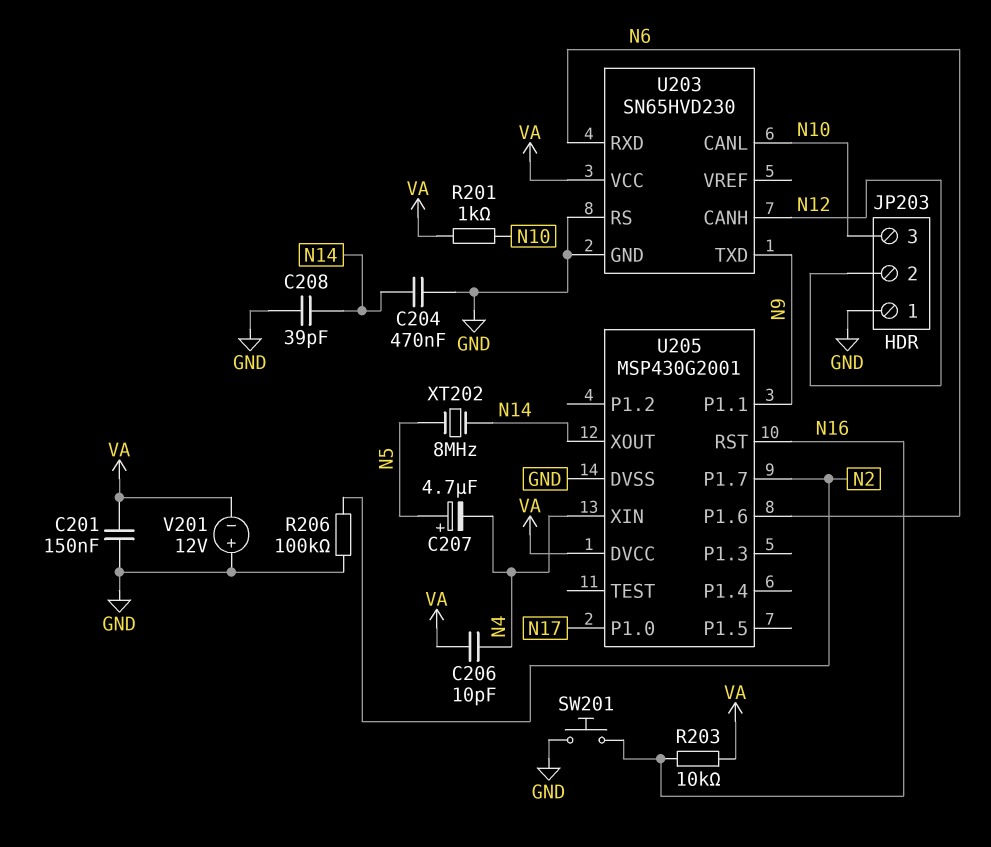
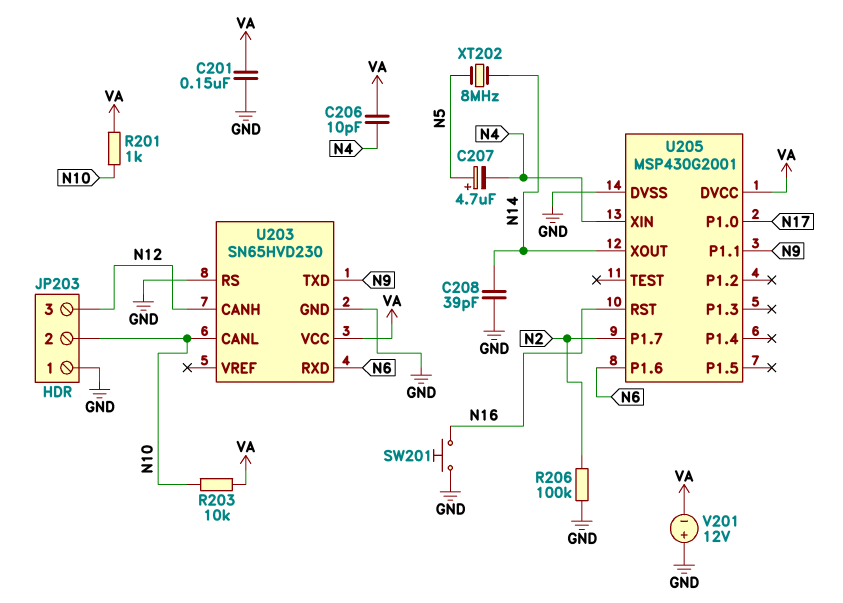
C204: 470nF (GND, N14) -> none
JP203 pin 2: N12 -> N10
JP203 pin 3: N10 -> N12
R203: 10k (N16, VA) -> 10k (N10, VA)

